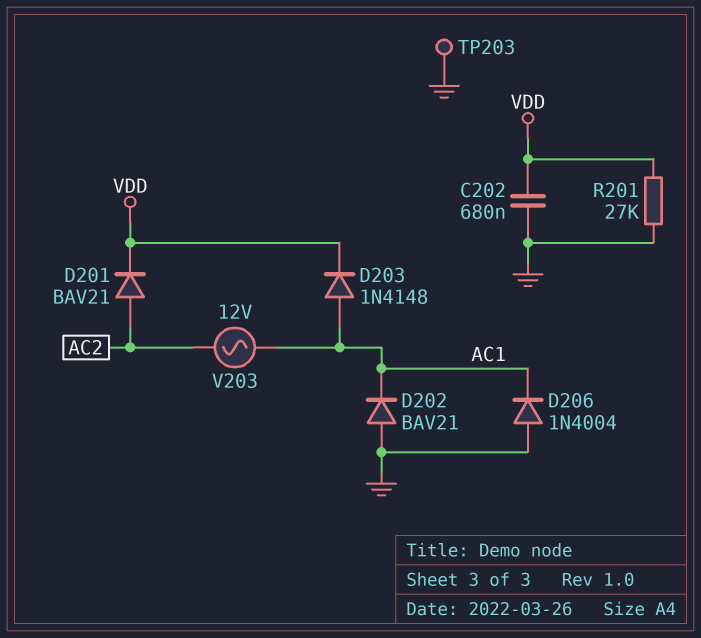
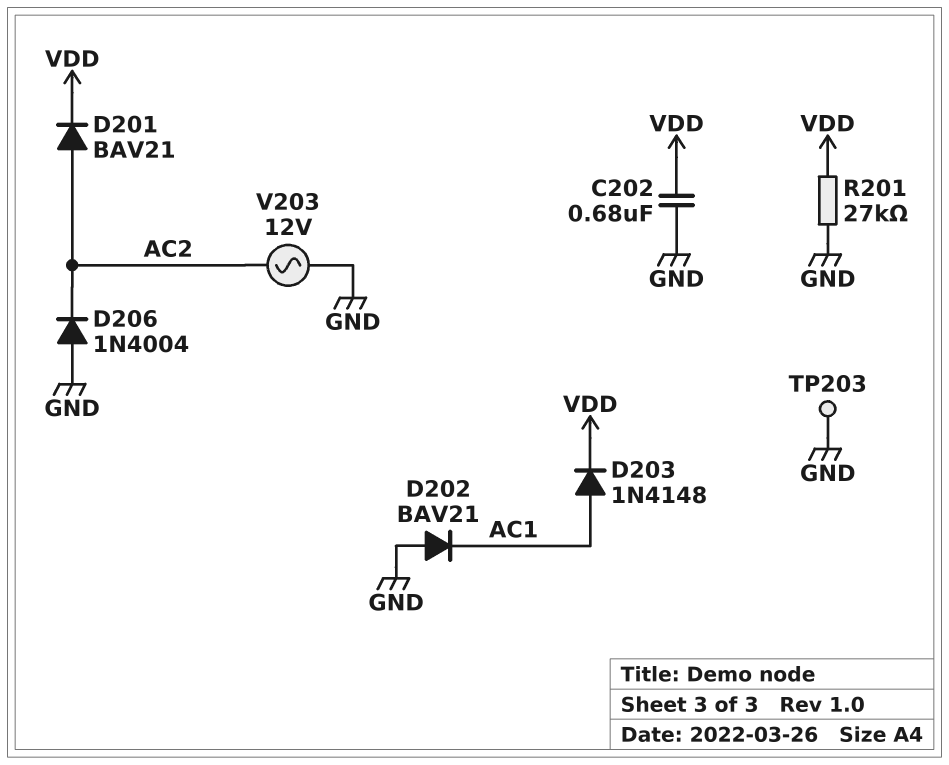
D206: diode 1N4004 (A GND, K AC1) -> diode 1N4004 (A GND, K AC2)
V203: AC 12V (AC1, AC2) -> AC 12V (AC2, GND)

